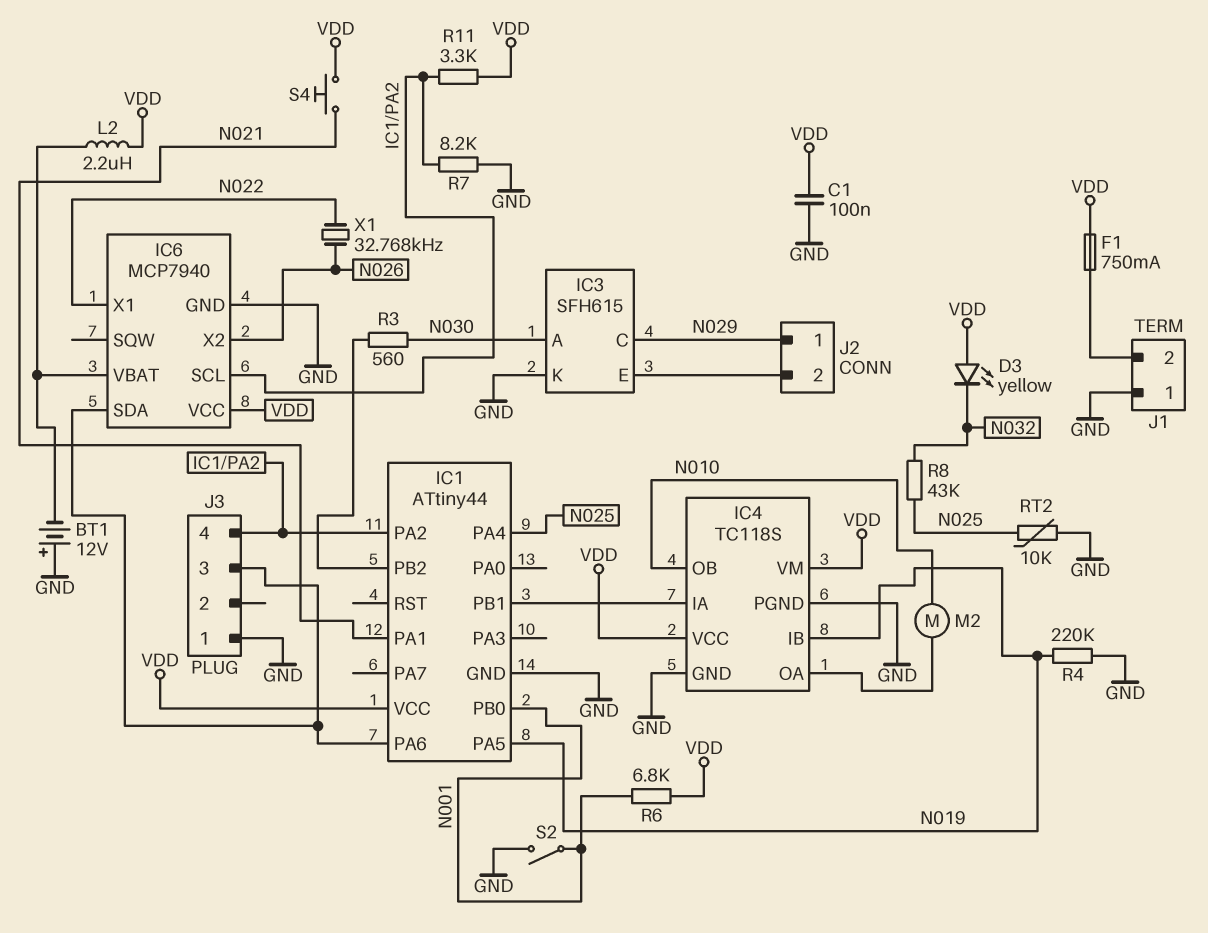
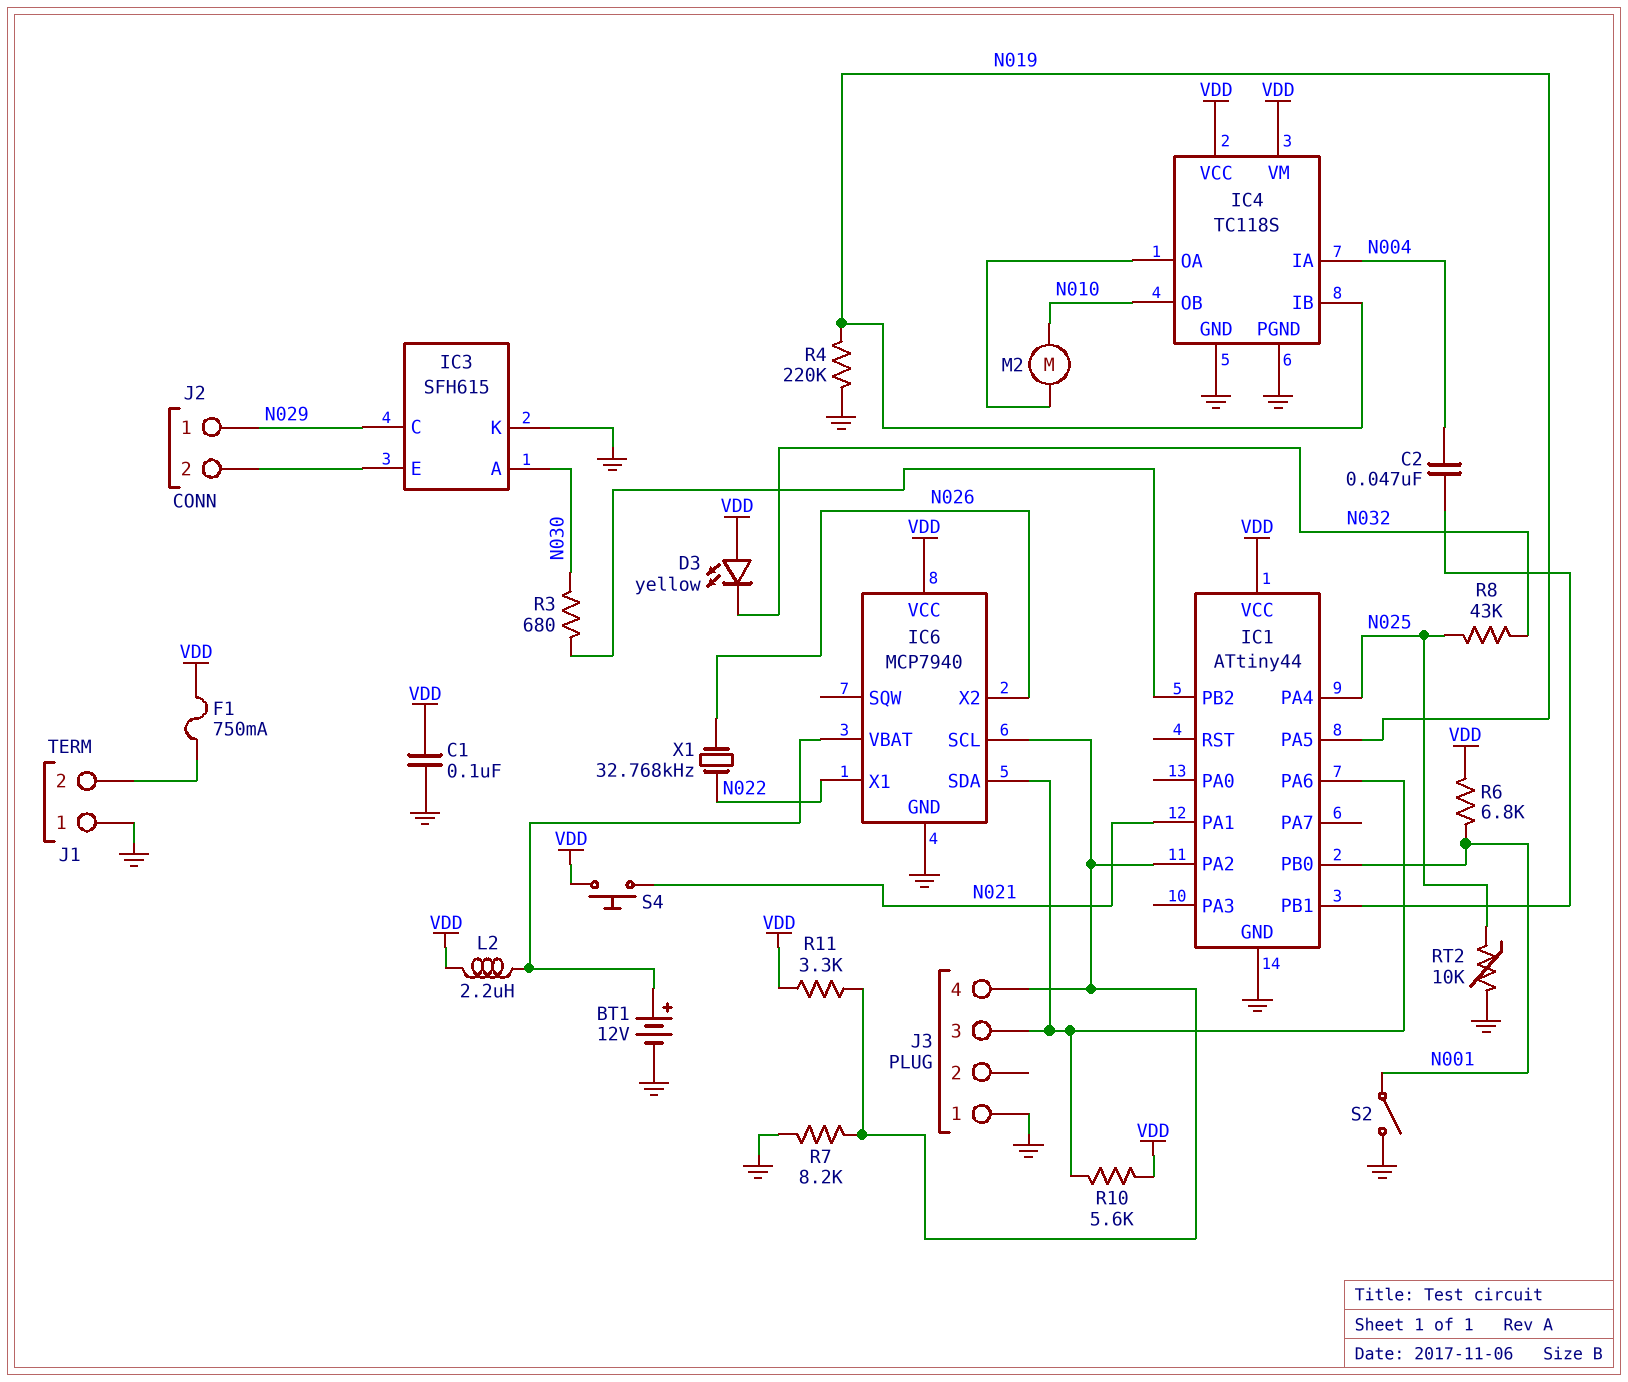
BT1: 12V (plus GND, minus IC6/VBAT) -> 12V (plus IC6/VBAT, minus GND)
C2: none -> 47nF (IC1/PB1, N004)
IC4 pin IA: IC1/PB1 -> N004
R3: 560 (IC1/PB2, N030) -> 680 (IC1/PB2, N030)
R10: none -> 5.6k (IC1/PA6, VDD)

